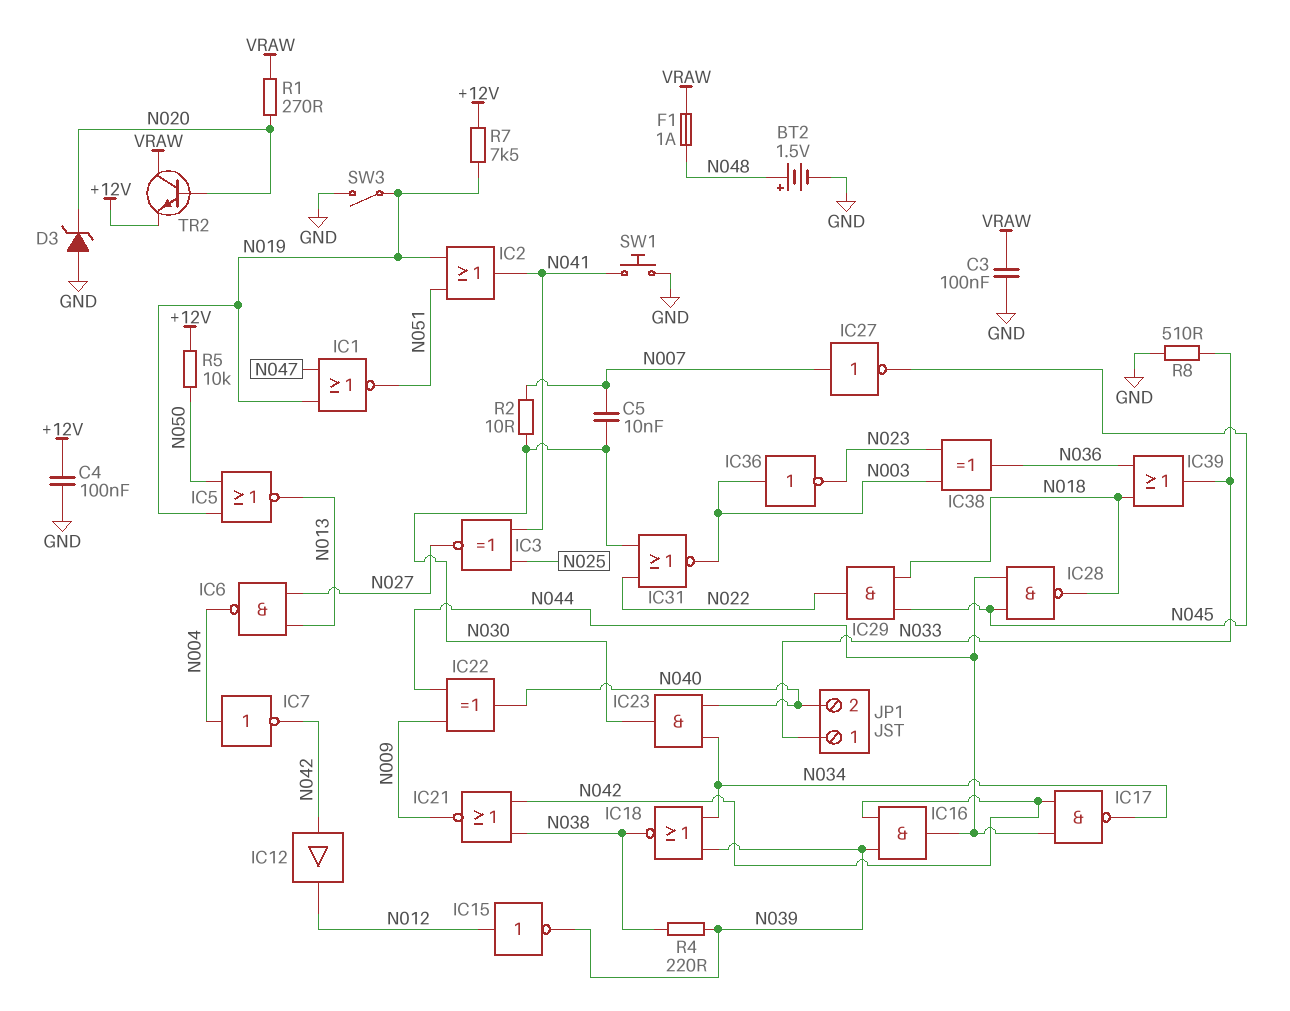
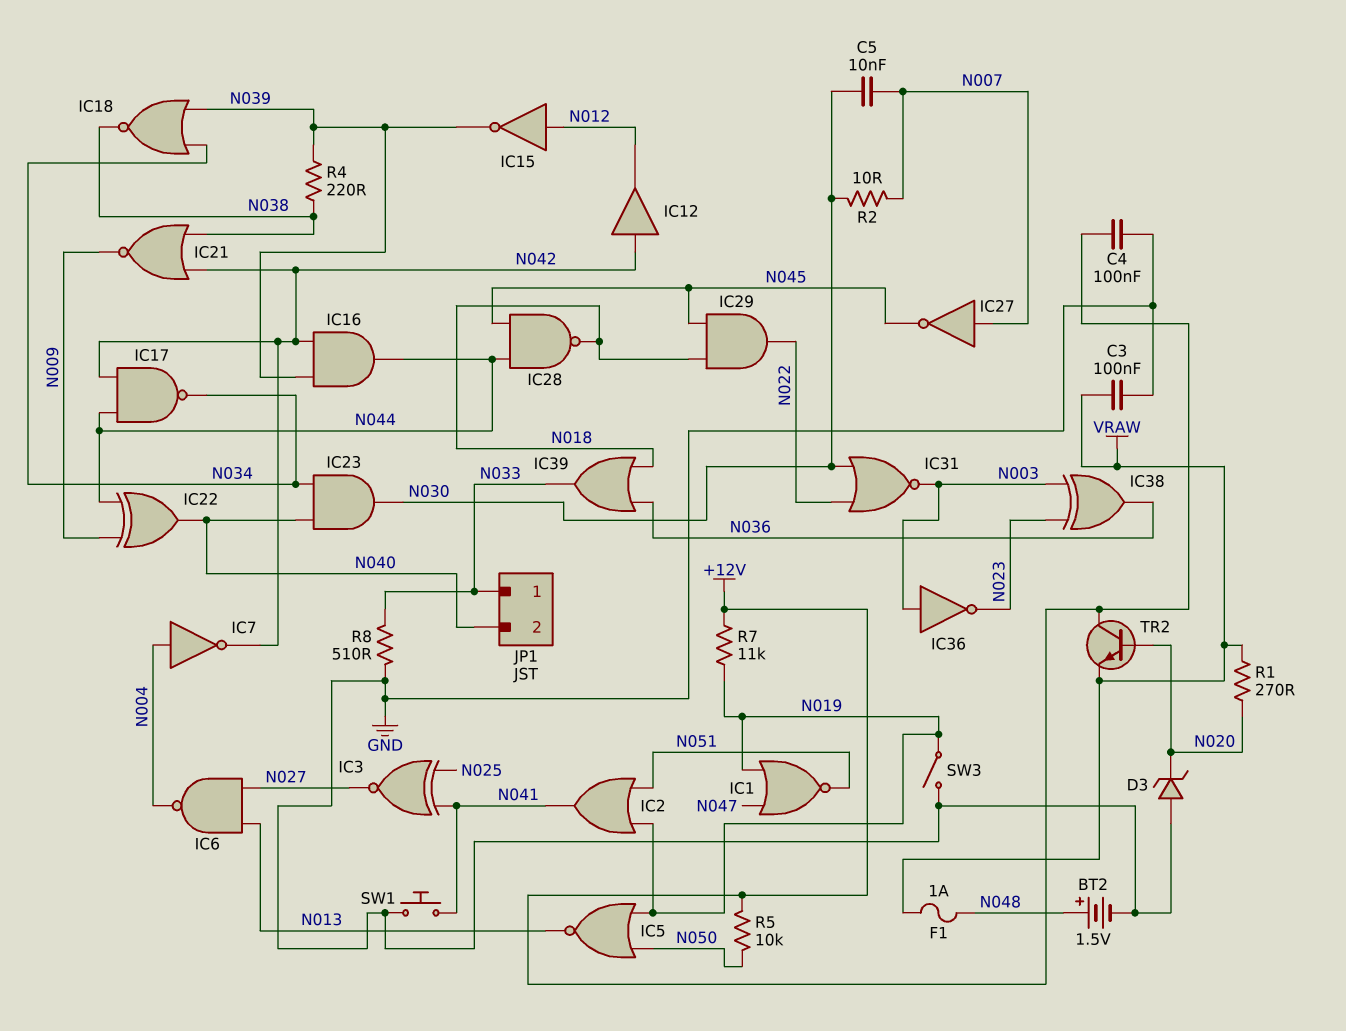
R7: 7.5k (+12V, N019) -> 11k (+12V, N019)
TR2: NPN (B N020, C VRAW, E +12V) -> NPN (B N020, C +12V, E VRAW)

